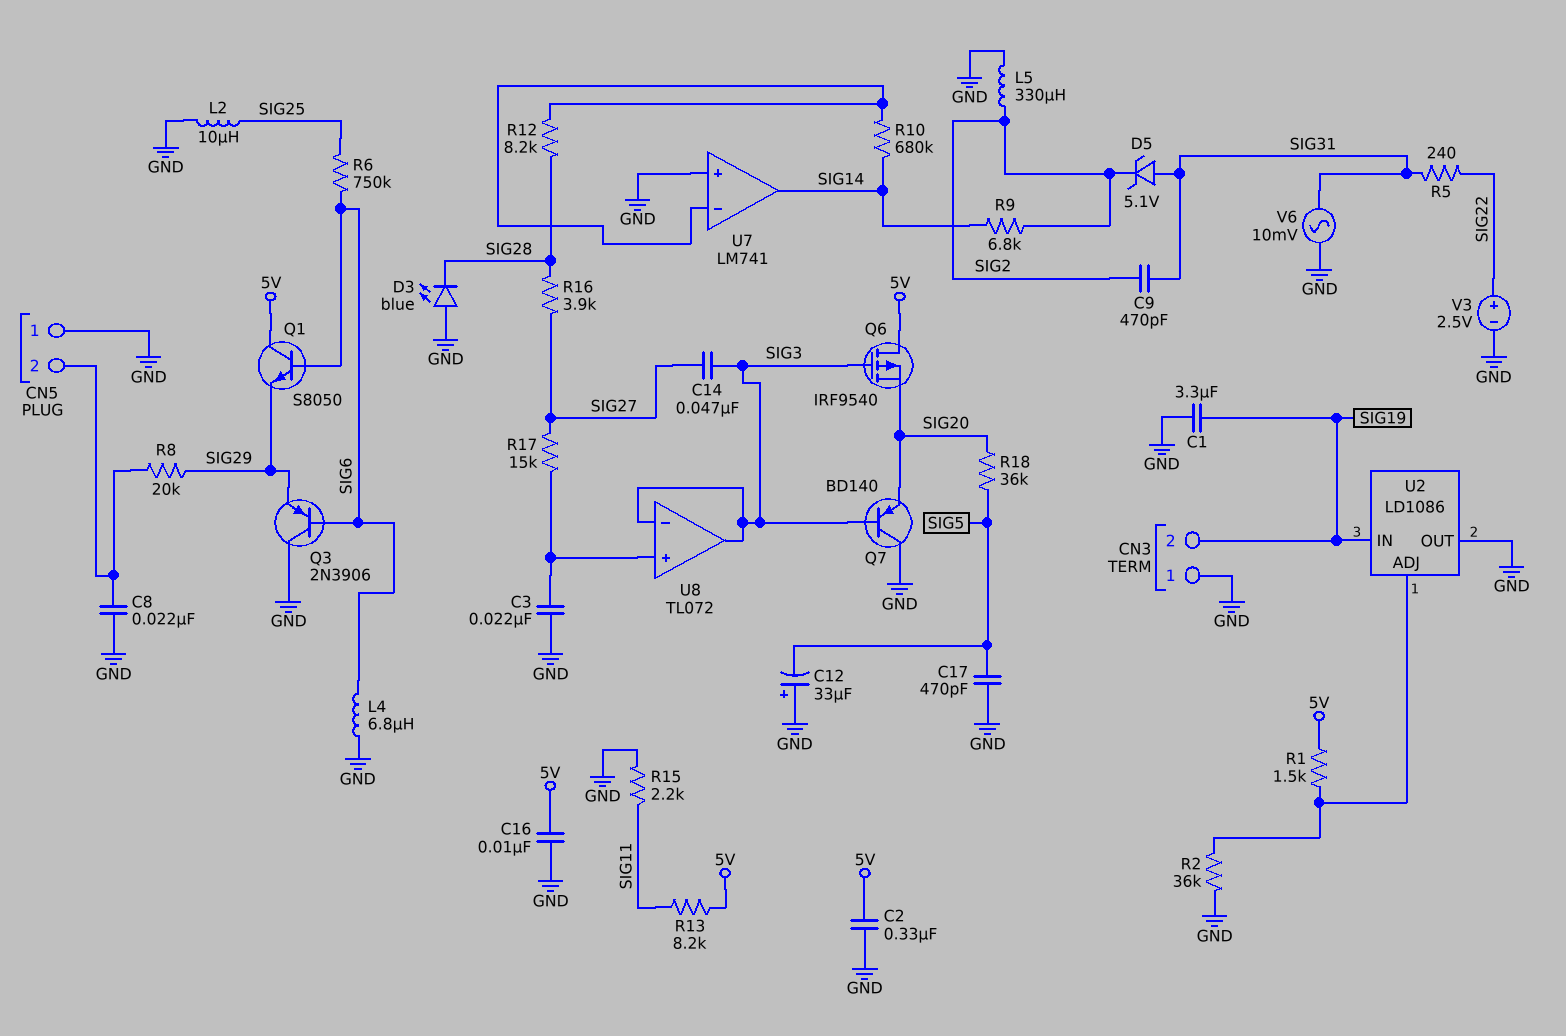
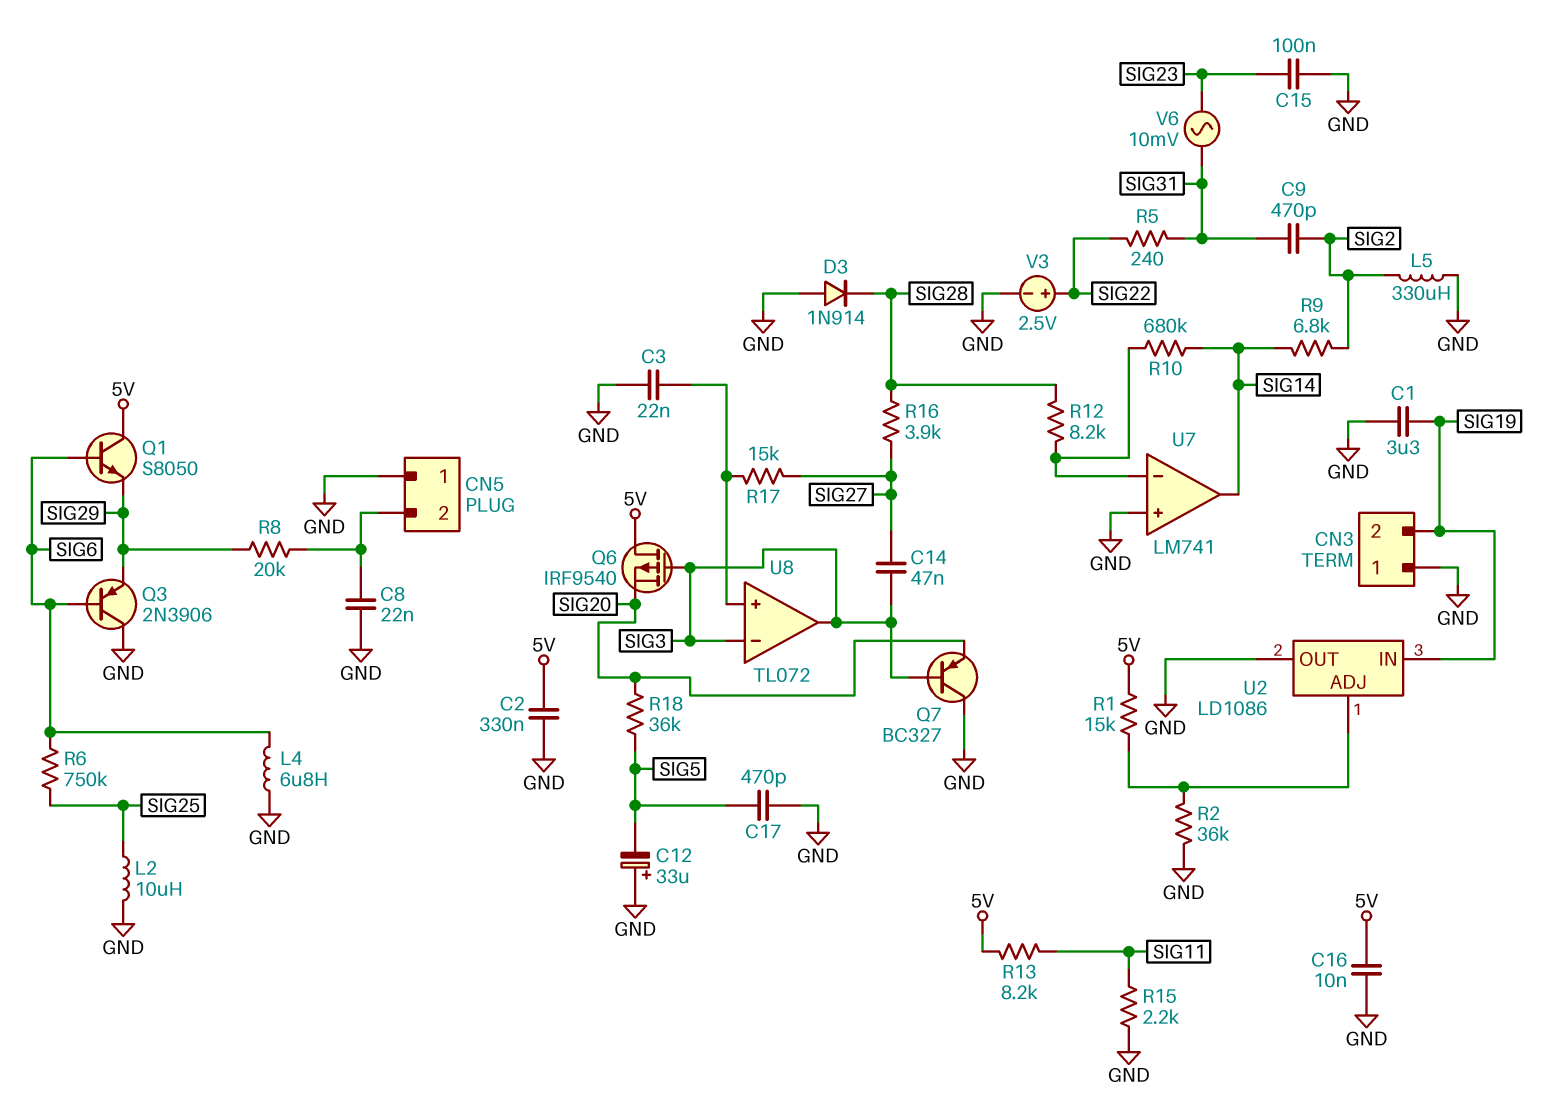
C15: none -> 100nF (GND, SIG23)
D3: LED blue (A GND, K SIG28) -> diode 1N914 (A GND, K SIG28)
D5: zener 5.1V (A SIG31, K SIG2) -> none
Q7: PNP BD140 (B SIG3, C GND, E SIG20) -> PNP BC327 (B SIG3, C GND, E SIG20)
R1: 1.5k (5V, U2/ADJ) -> 15k (5V, U2/ADJ)
V6: AC 10mV (GND, SIG31) -> AC 10mV (SIG23, SIG31)

